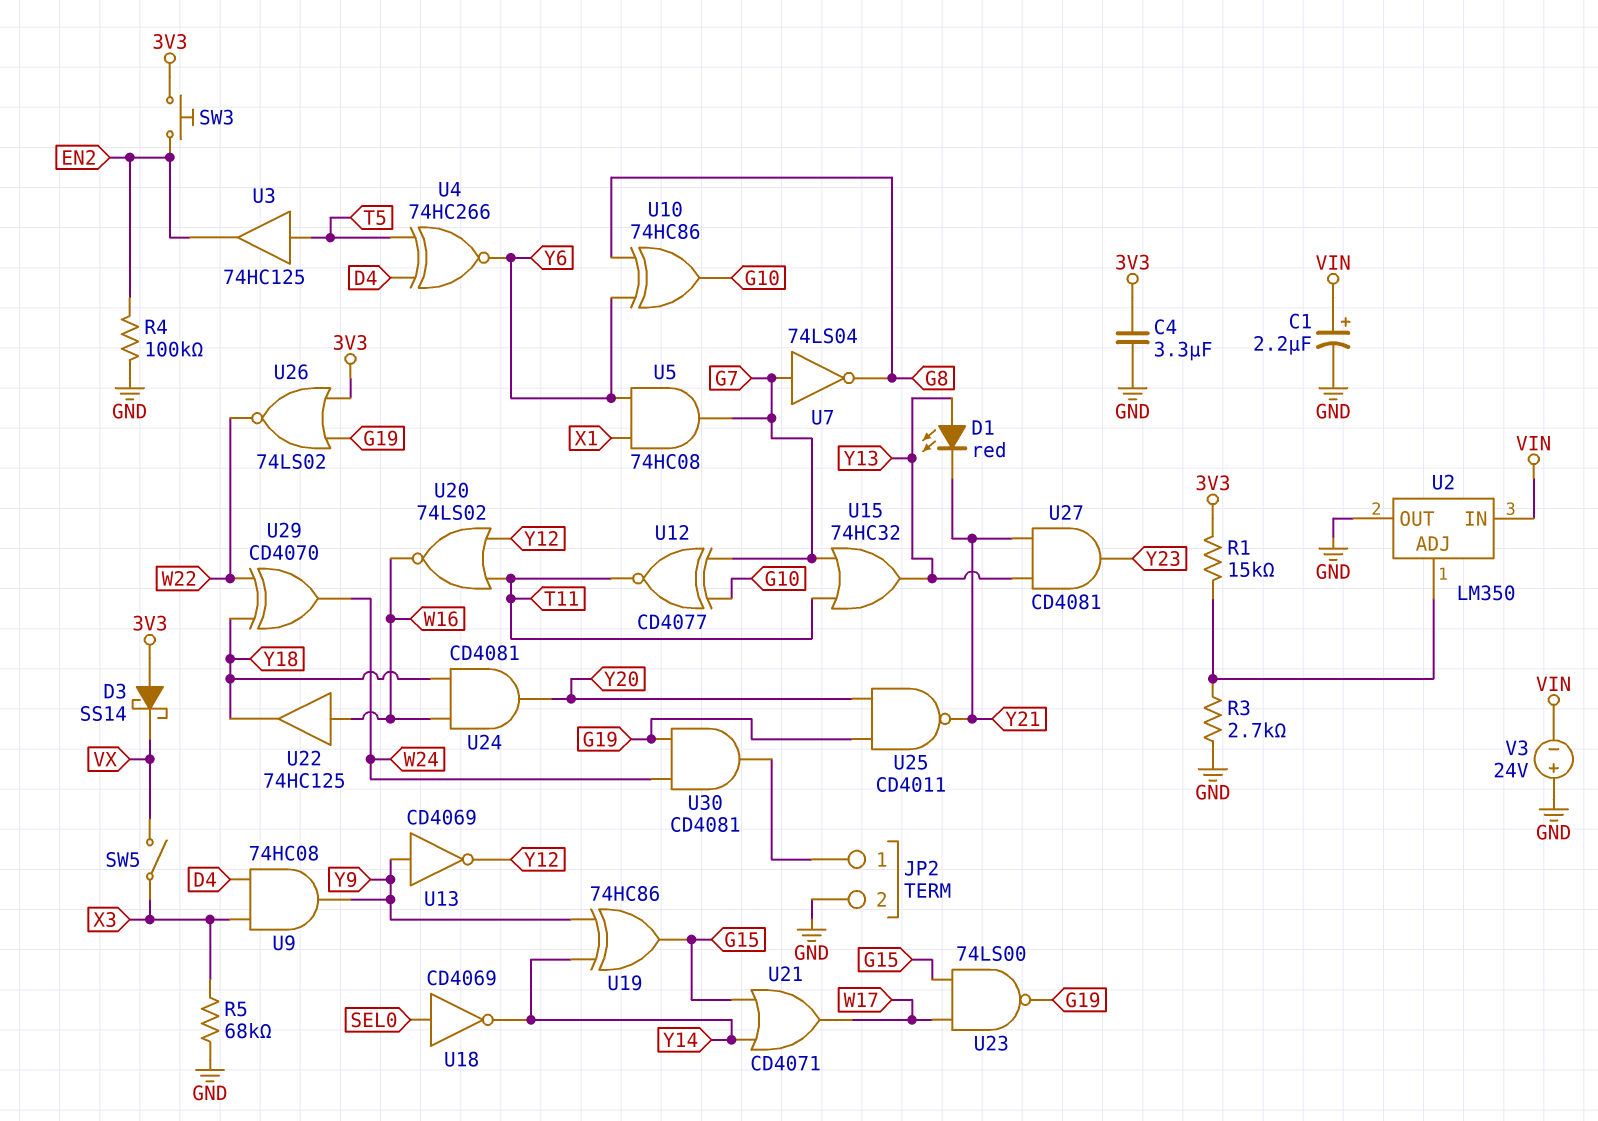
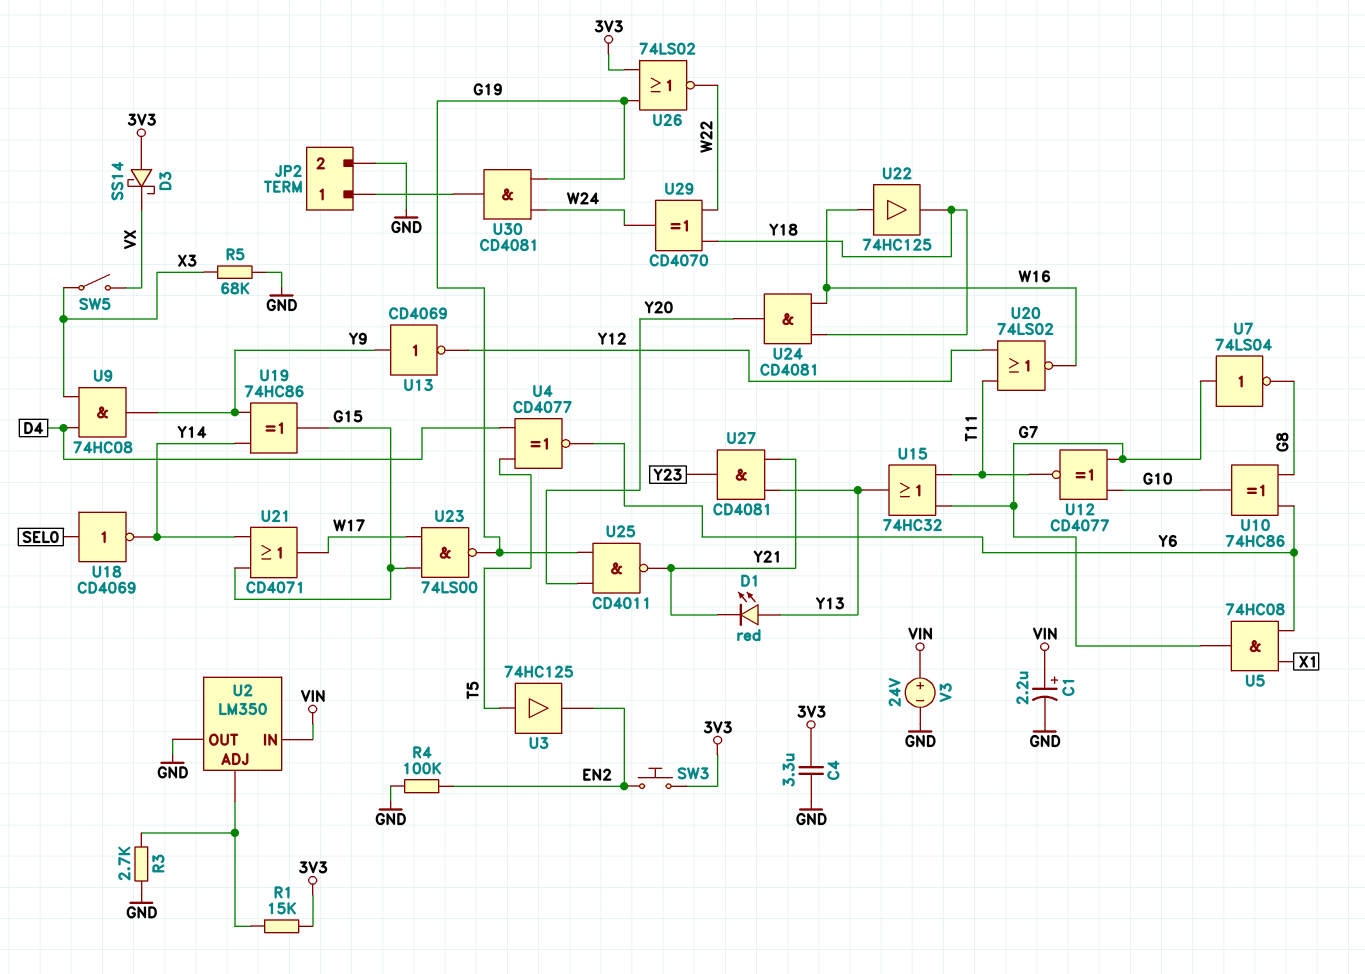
U4: XNOR 74HC266 (in D4, in T5, out Y6) -> XNOR CD4077 (in D4, in T5, out Y6)
V3: 24V (plus GND, minus VIN) -> 24V (plus VIN, minus GND)

